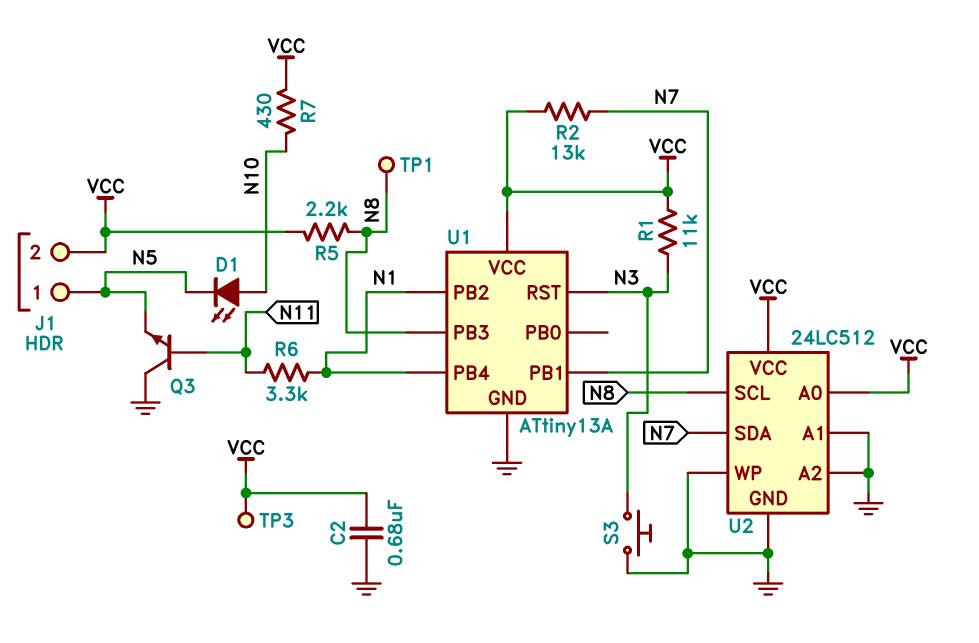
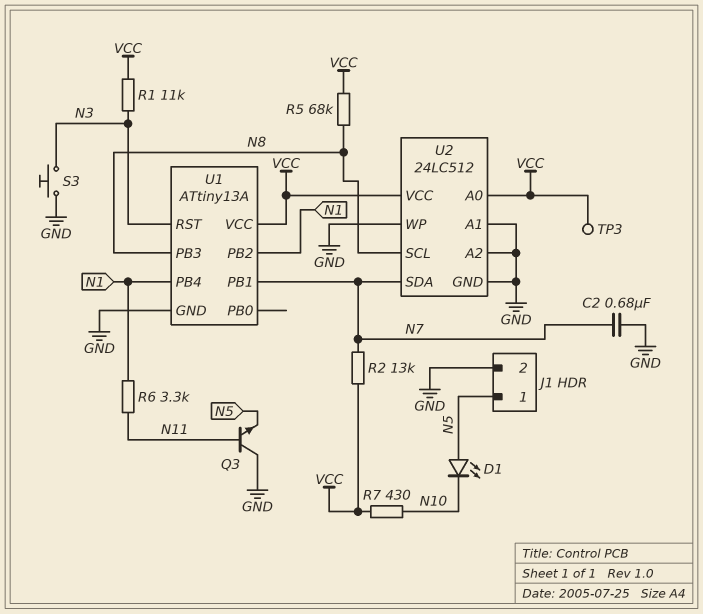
C2: 680nF (GND, VCC) -> 680nF (GND, N7)
D1: LED (A N10, K N5) -> LED (A N5, K N10)
J1 pin 2: VCC -> GND
R5: 2.2k (N8, VCC) -> 68k (N8, VCC)
TP1: test point (N8) -> none

